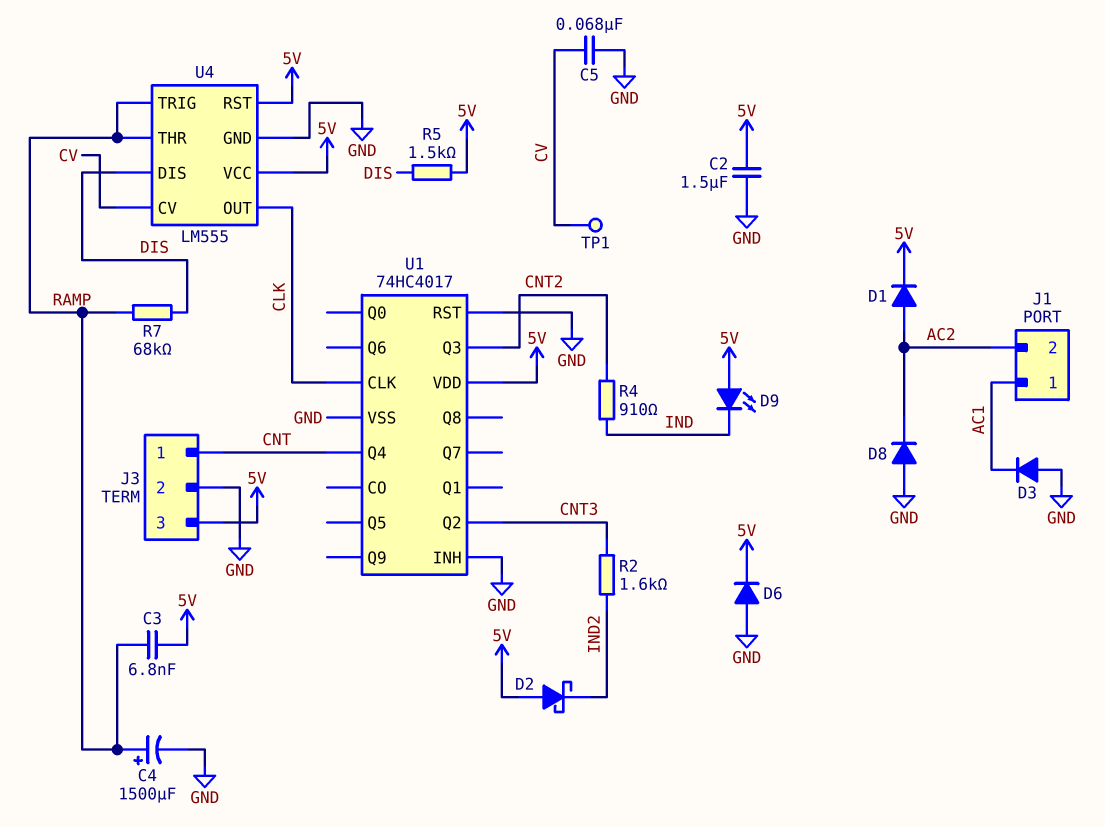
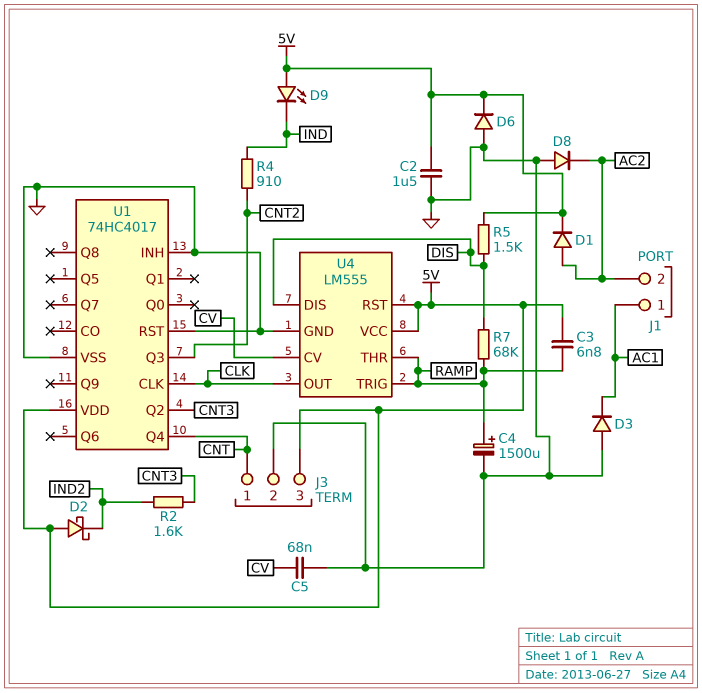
TP1: test point (CV) -> none

